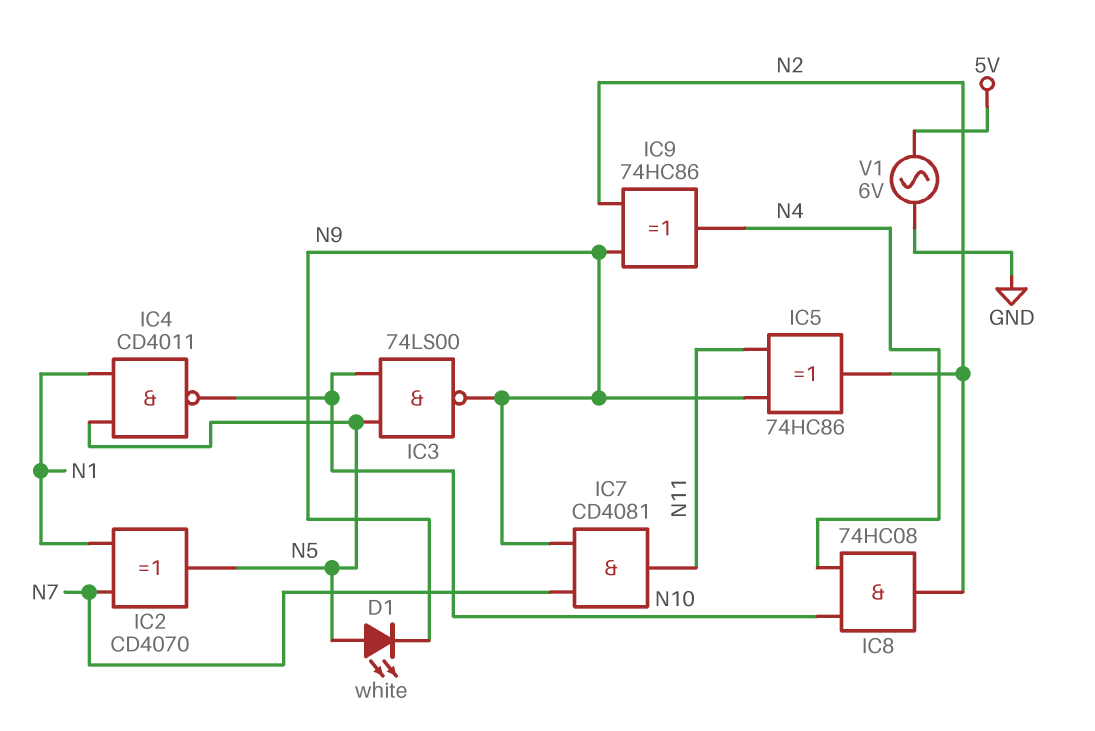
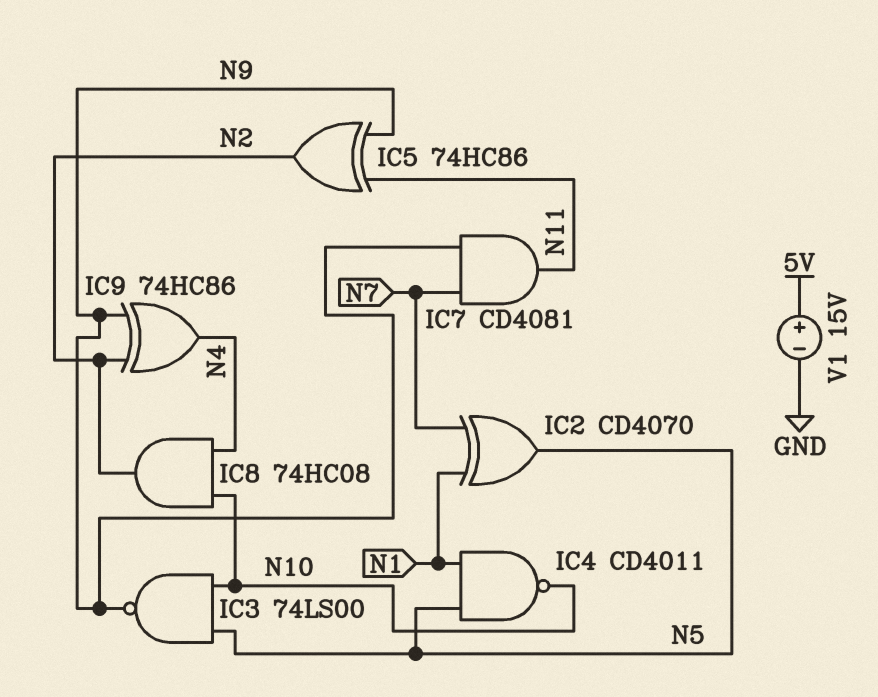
D1: LED white (A N5, K N9) -> none
V1: AC 6V (5V, GND) -> 15V (plus 5V, minus GND)

